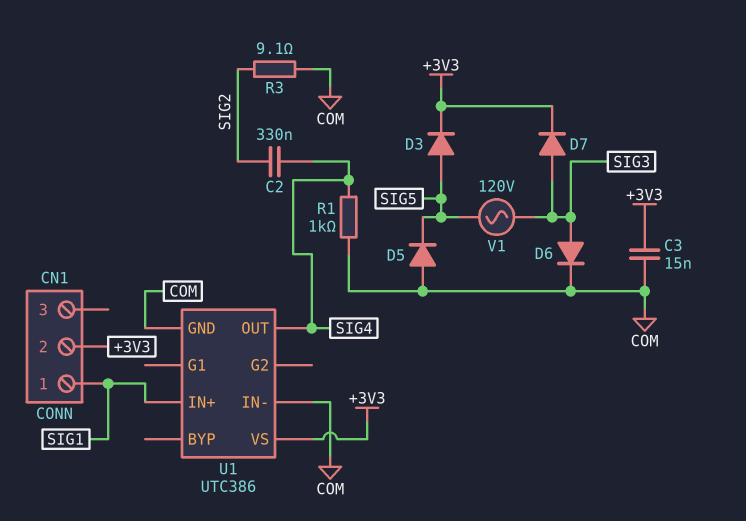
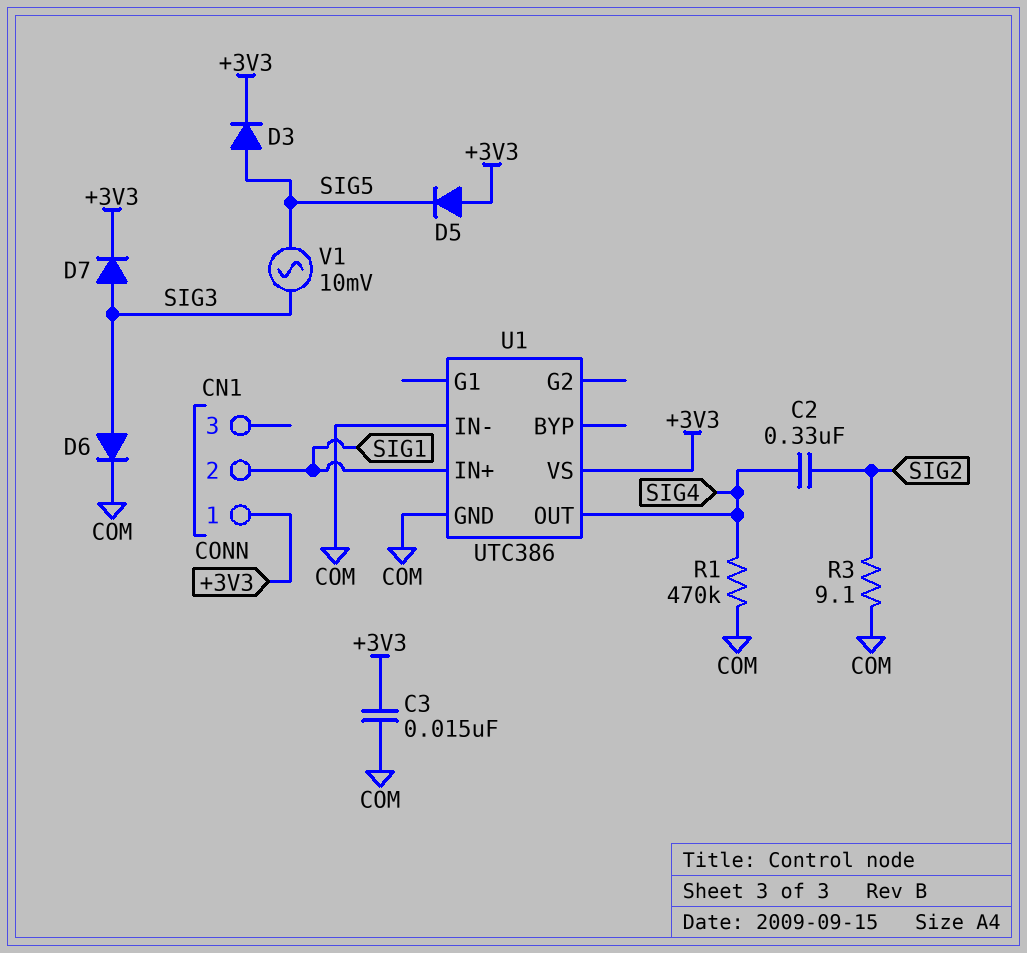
CN1 pin 1: SIG1 -> +3V3
CN1 pin 2: +3V3 -> SIG1
D5: diode (A COM, K SIG5) -> diode (A +3V3, K SIG5)
R1: 1k (COM, SIG4) -> 470k (COM, SIG4)
V1: AC 120V (SIG3, SIG5) -> AC 10mV (SIG3, SIG5)

